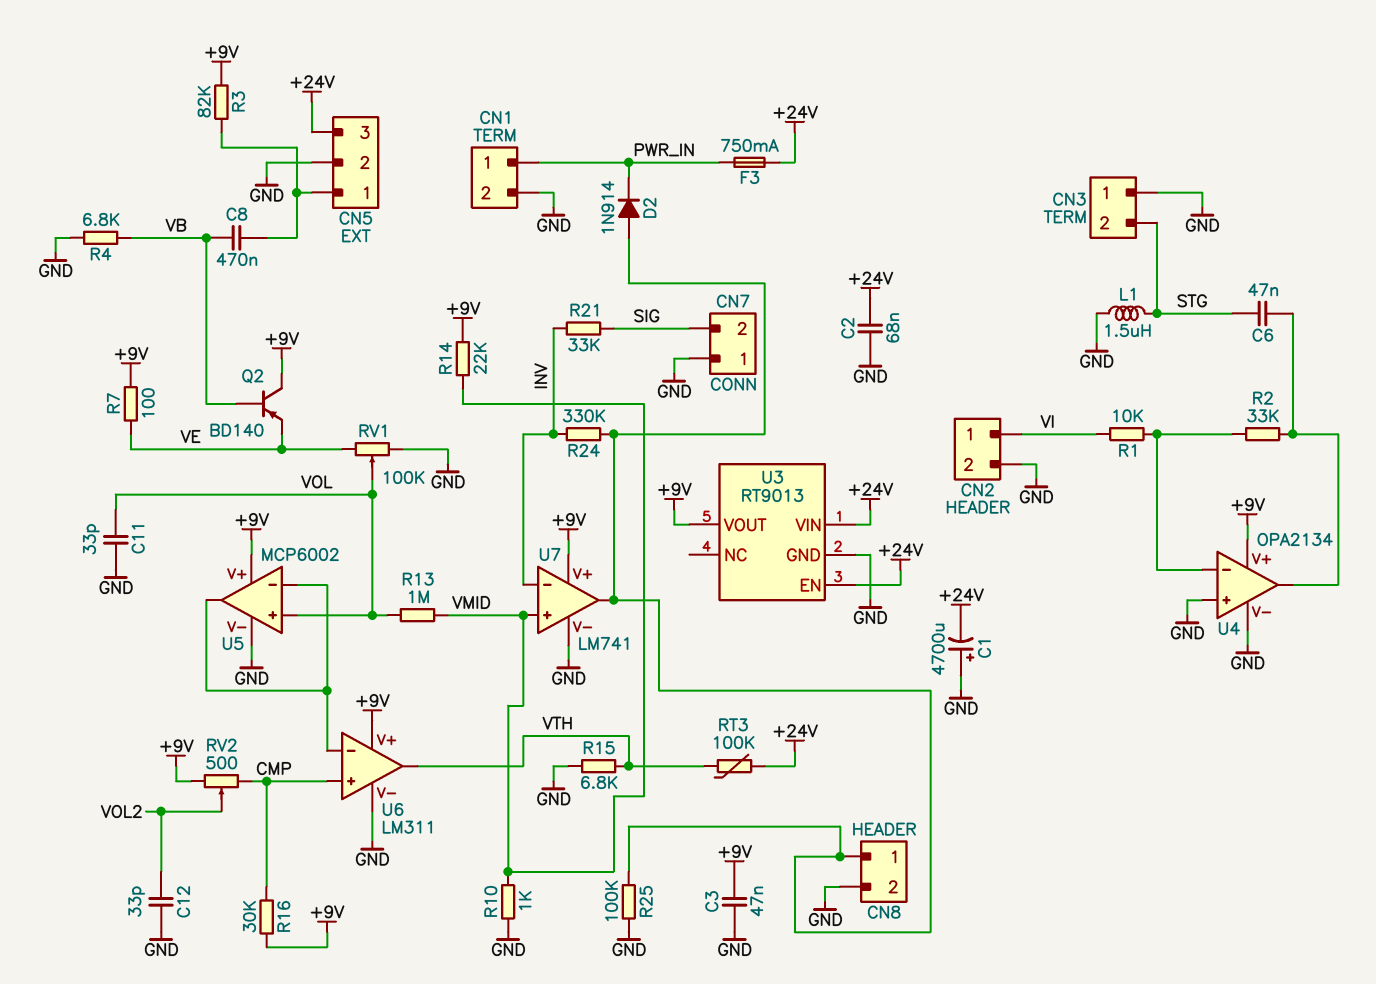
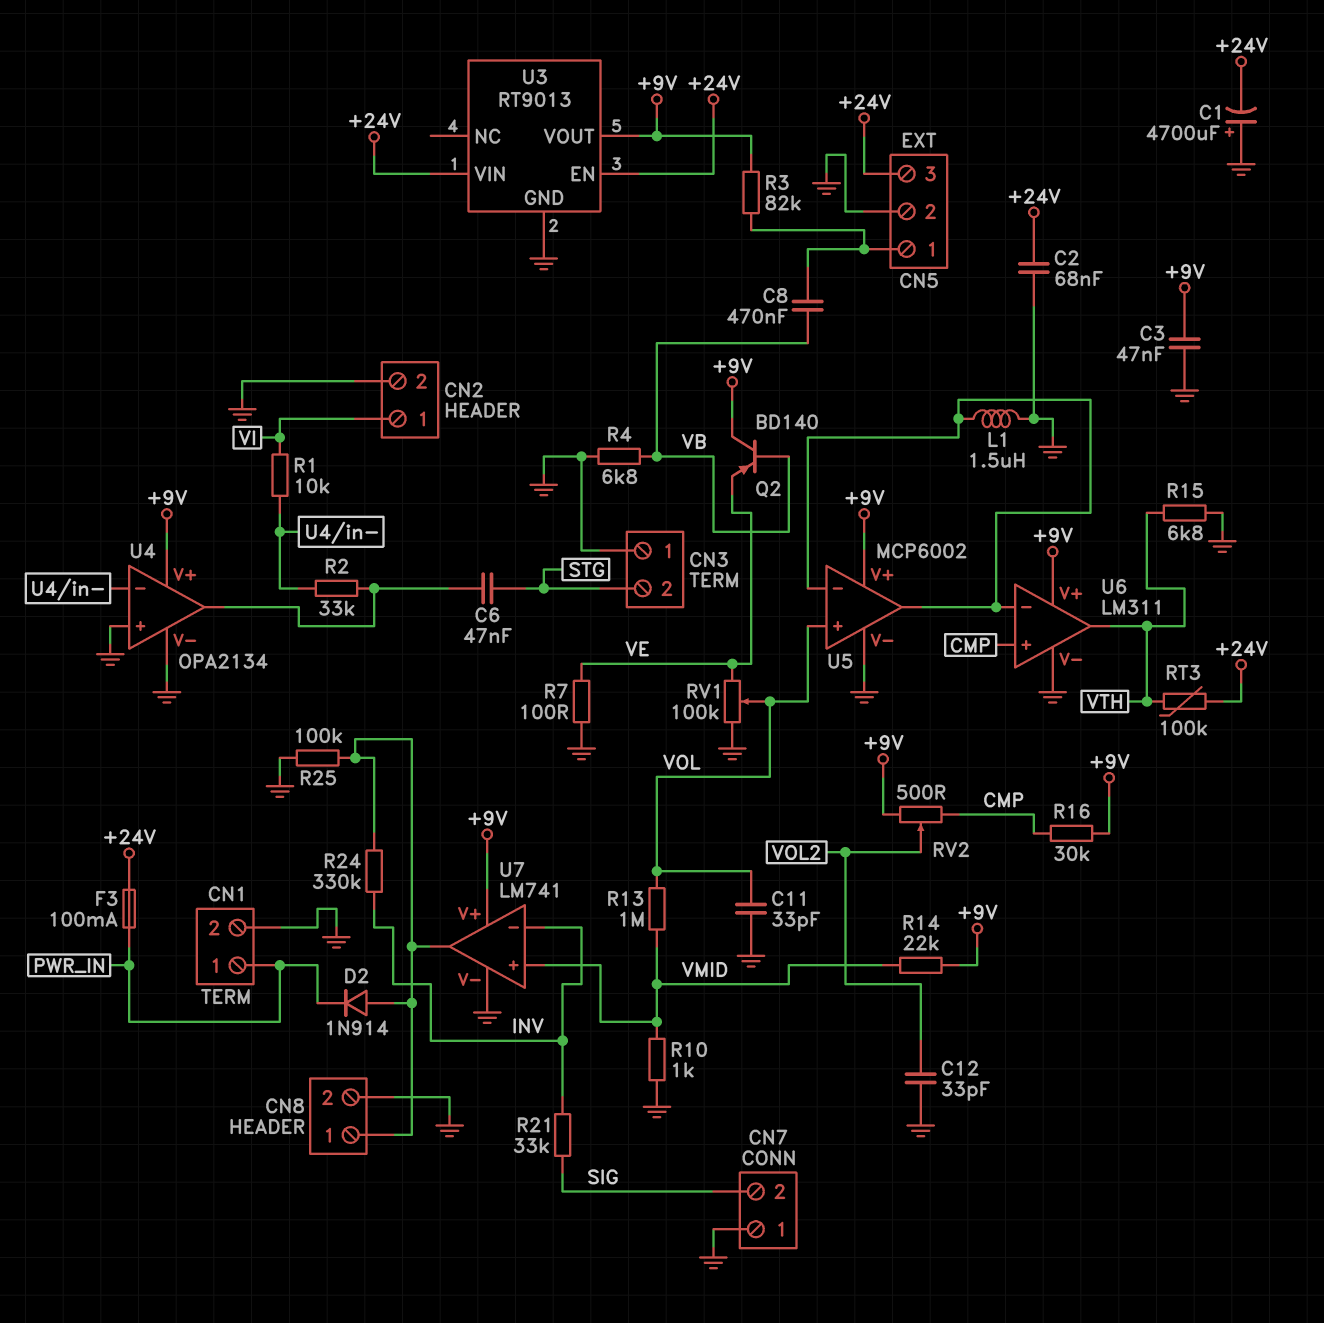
F3: 750mA (+24V, PWR_IN) -> 100mA (+24V, PWR_IN)
L1: 1.5uH (GND, STG) -> 1.5uH (GND, U5/in-)
R7: 100 (+9V, VE) -> 100 (GND, VE)

